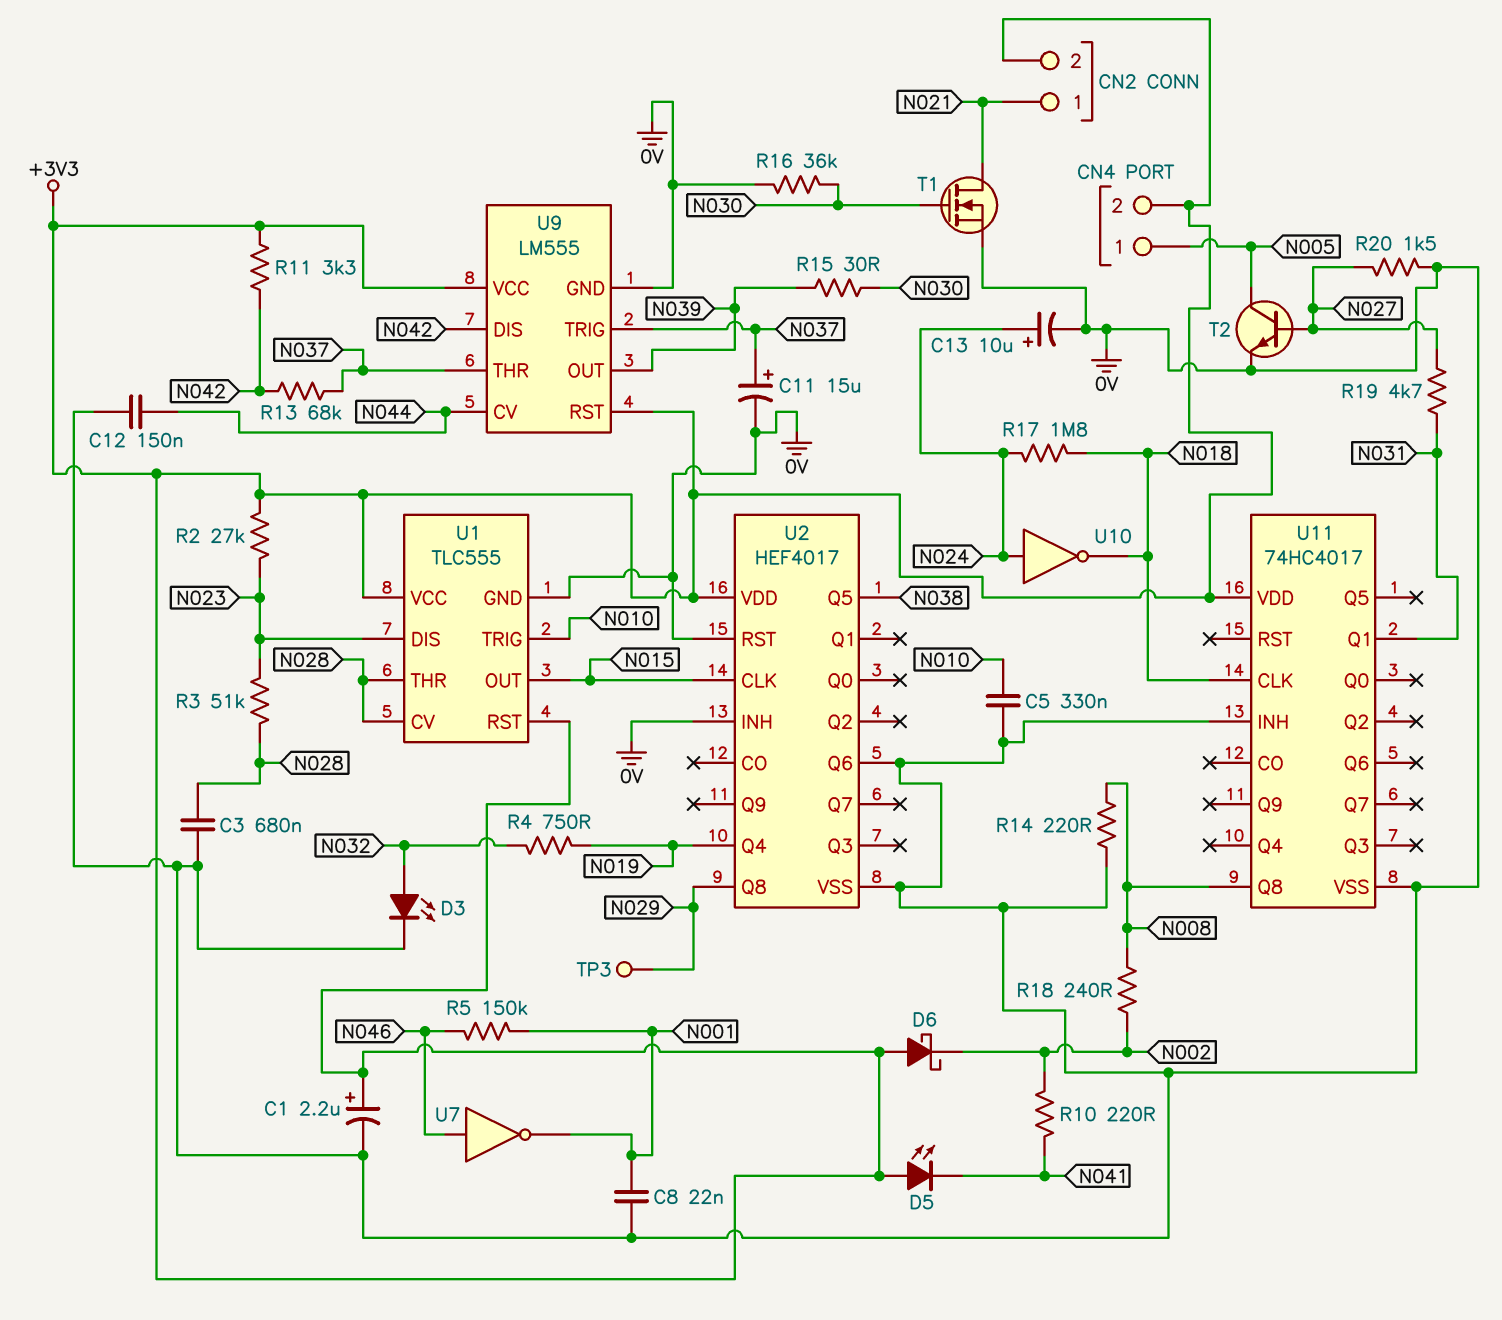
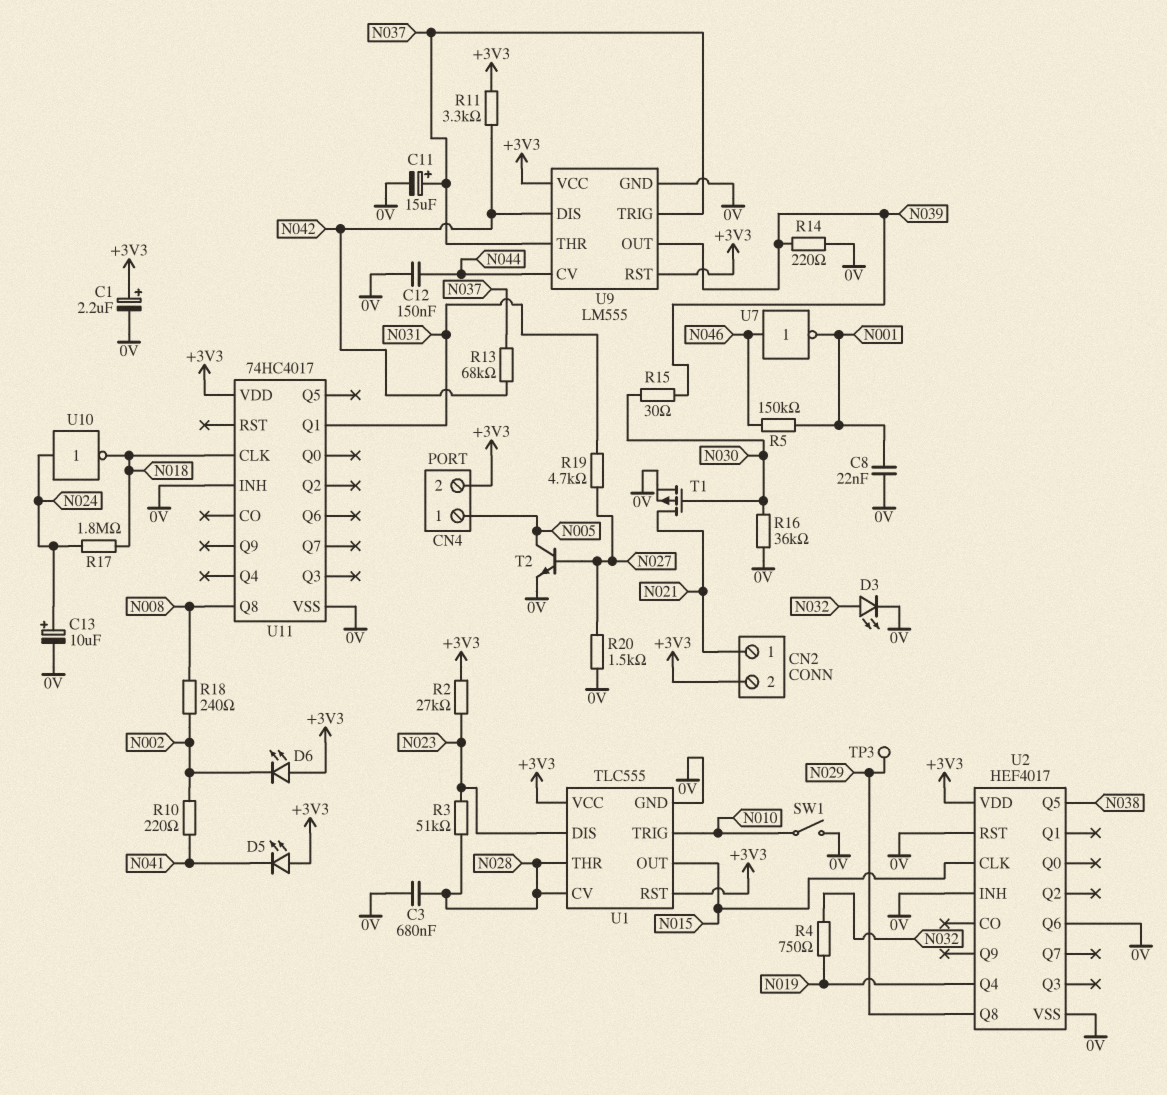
C5: 330nF (0V, N010) -> none
D6: schottky (A +3V3, K N002) -> LED (A +3V3, K N002)
R14: 220 (0V, N008) -> 220 (0V, N039)
SW1: none -> switch (0V, N010)
T1: NMOS (G N030, D N021, S 0V) -> PMOS (G N030, D N021, S 0V)

